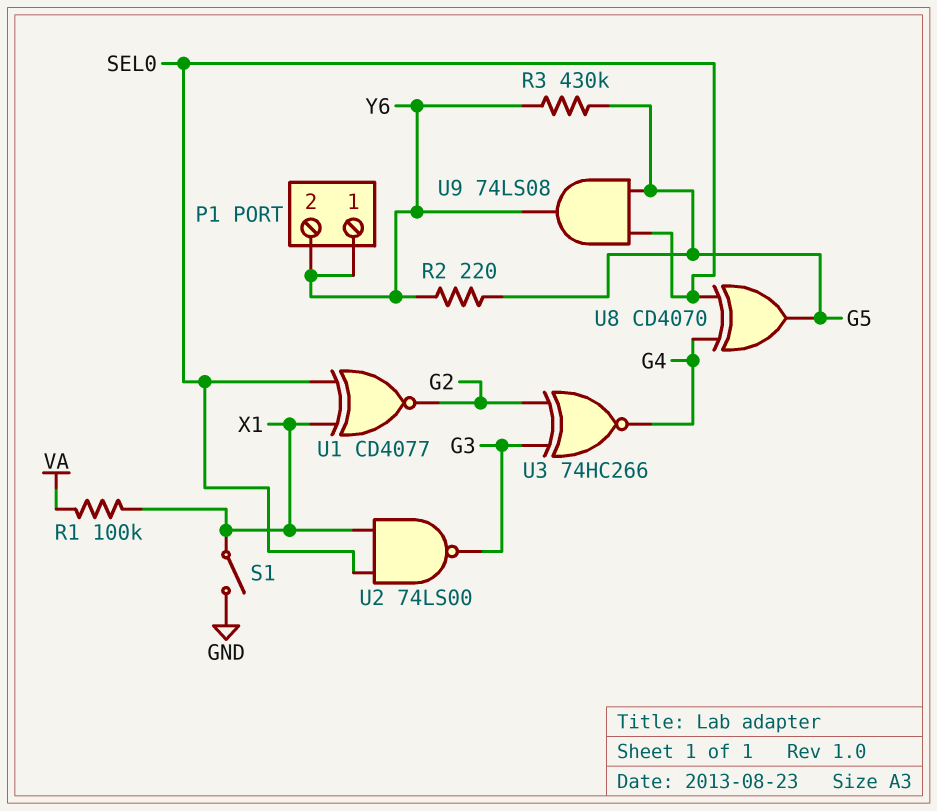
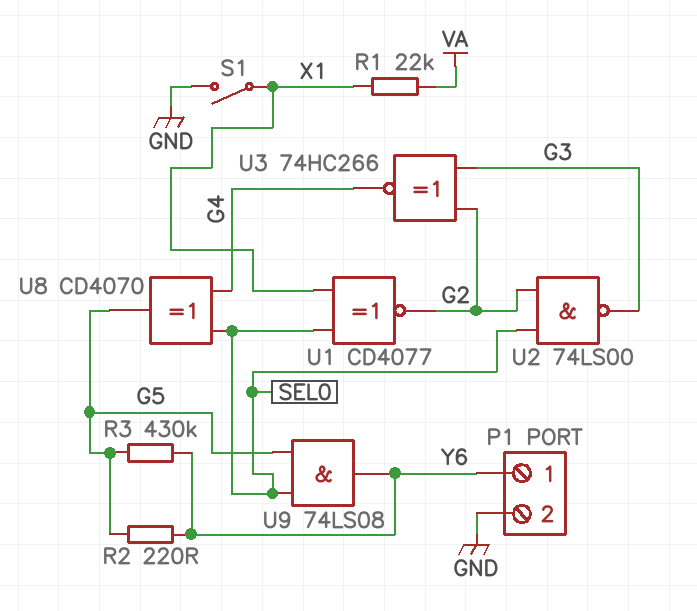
P1 pin 2: Y6 -> GND
R1: 100k (VA, X1) -> 22k (VA, X1)
U2: NAND 74LS00 (in SEL0, in X1, out G3) -> NAND 74LS00 (in G2, in SEL0, out G3)

